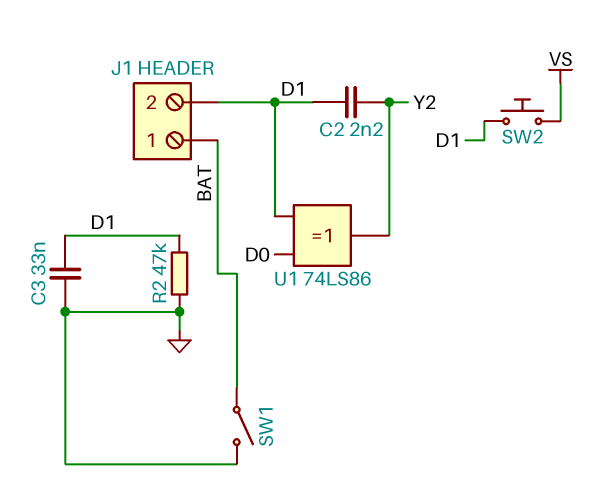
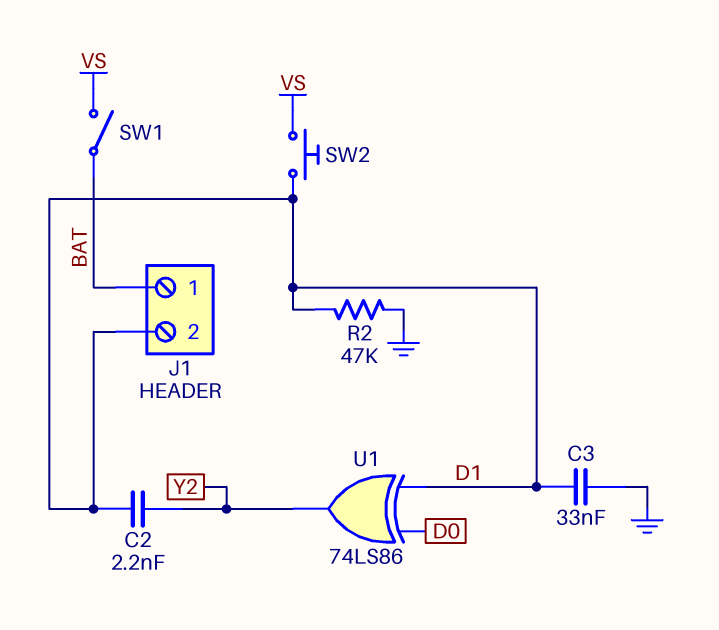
SW1: switch (BAT, GND) -> switch (BAT, VS)

